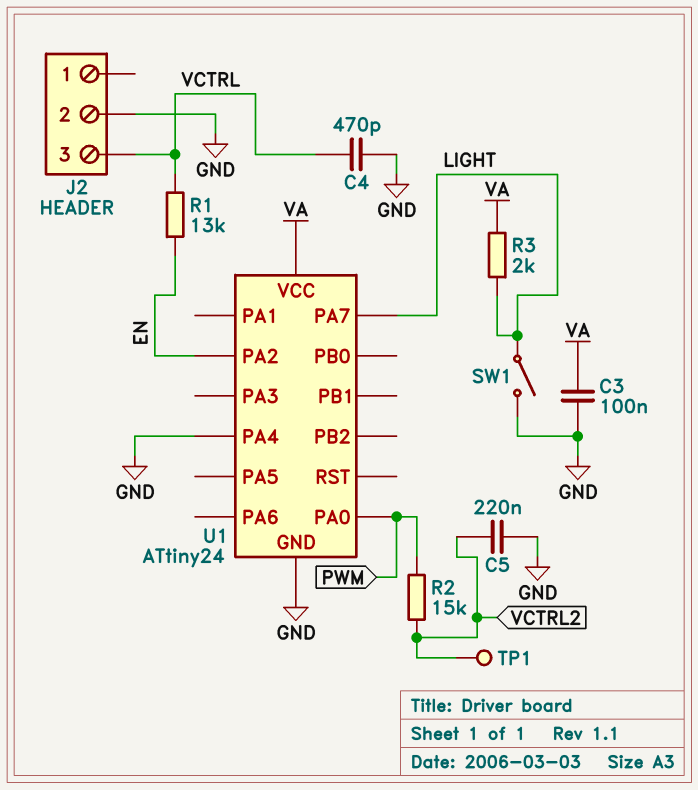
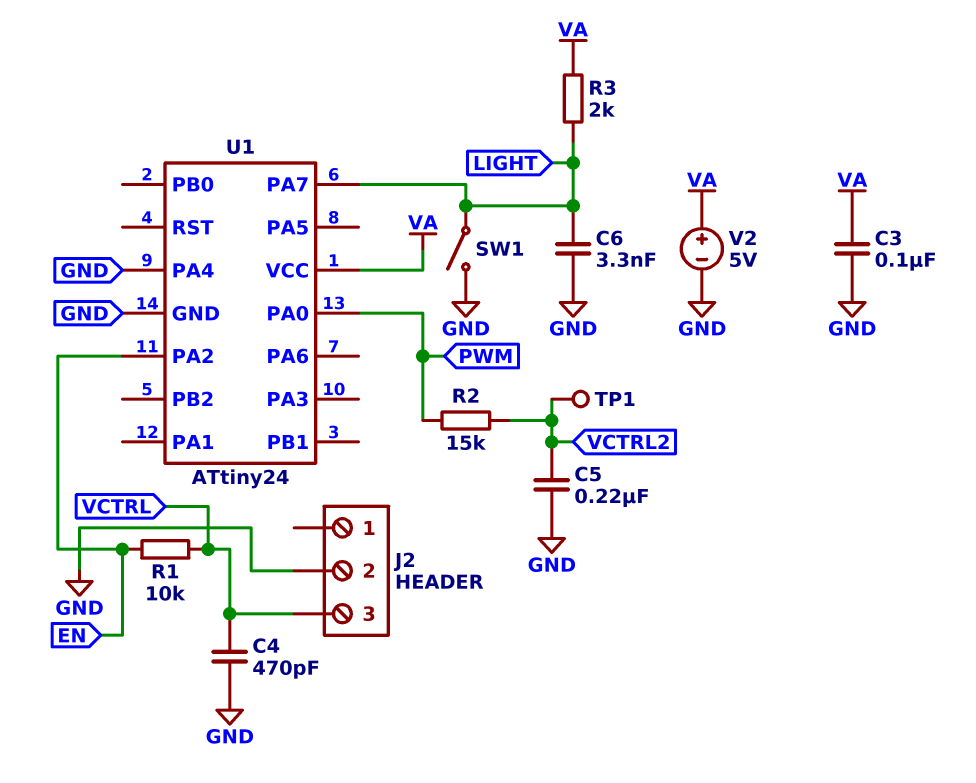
C6: none -> 3.3nF (GND, LIGHT)
R1: 13k (EN, VCTRL) -> 10k (EN, VCTRL)
V2: none -> 5V (plus VA, minus GND)

